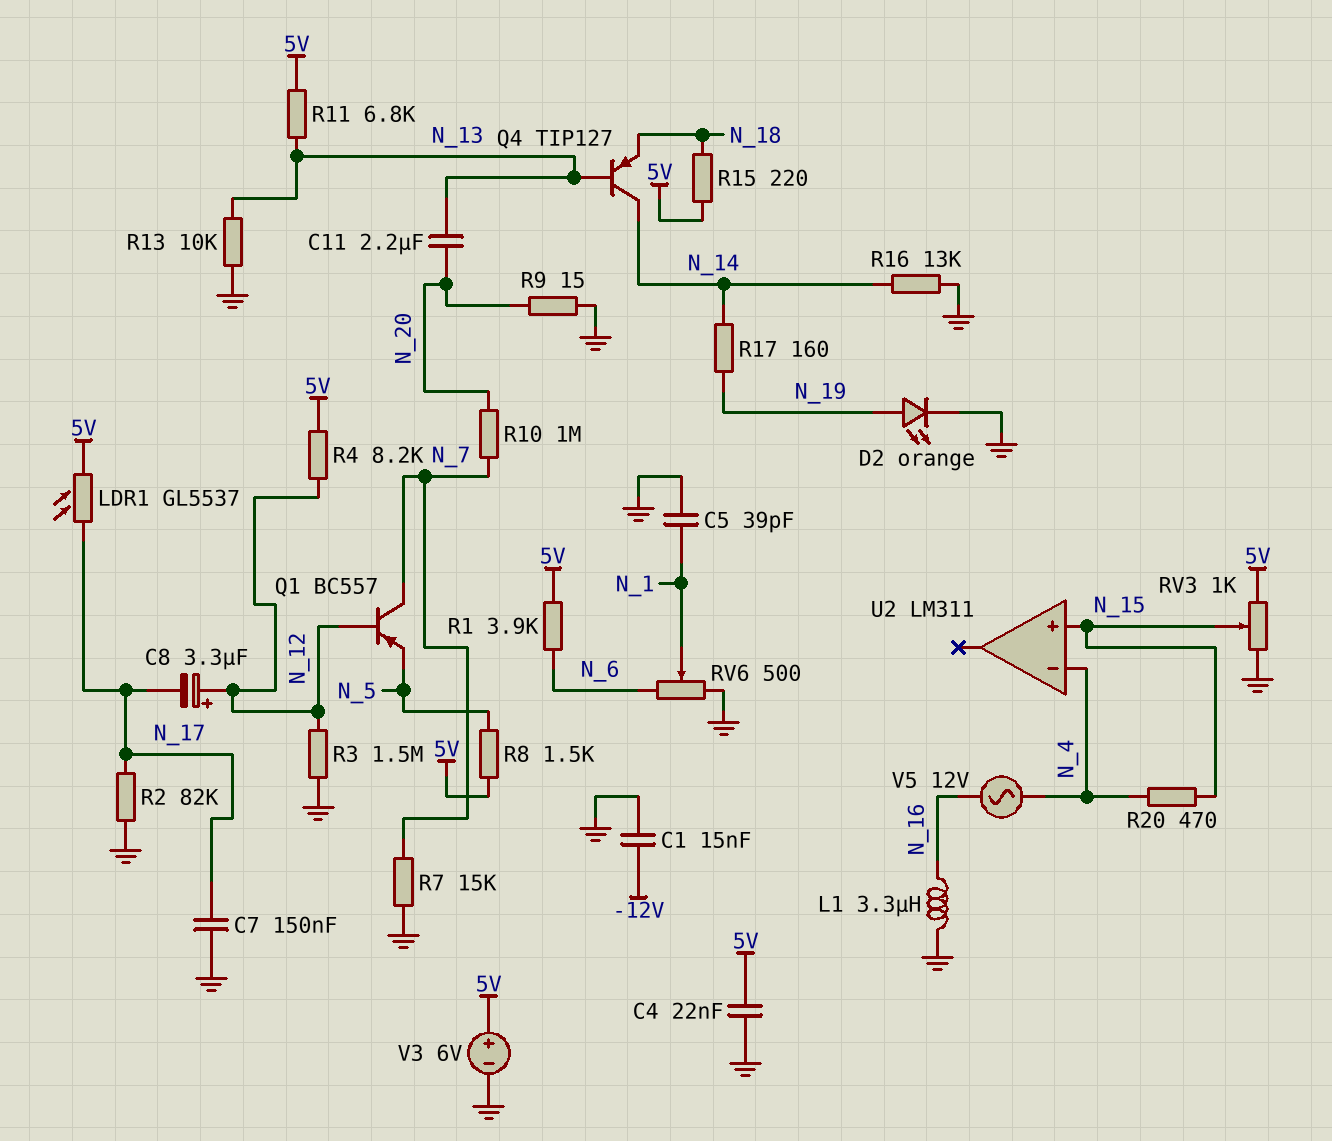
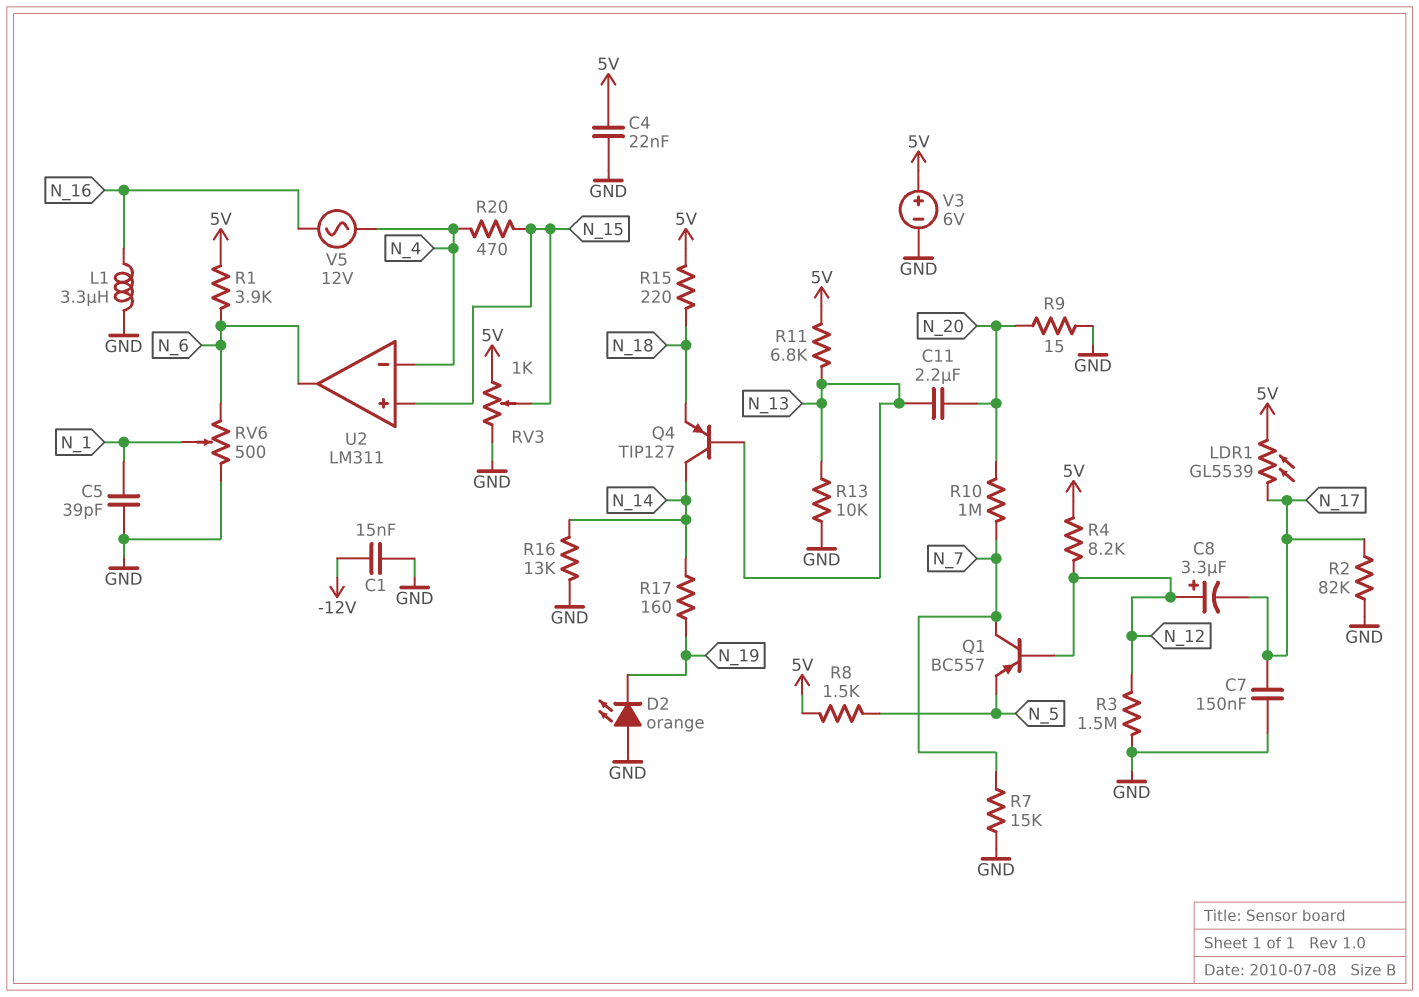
D2: LED orange (A N_19, K GND) -> LED orange (A GND, K N_19)
LDR1: GL5537 (5V, N_17) -> GL5539 (5V, N_17)
U2 pin out: none -> N_6

